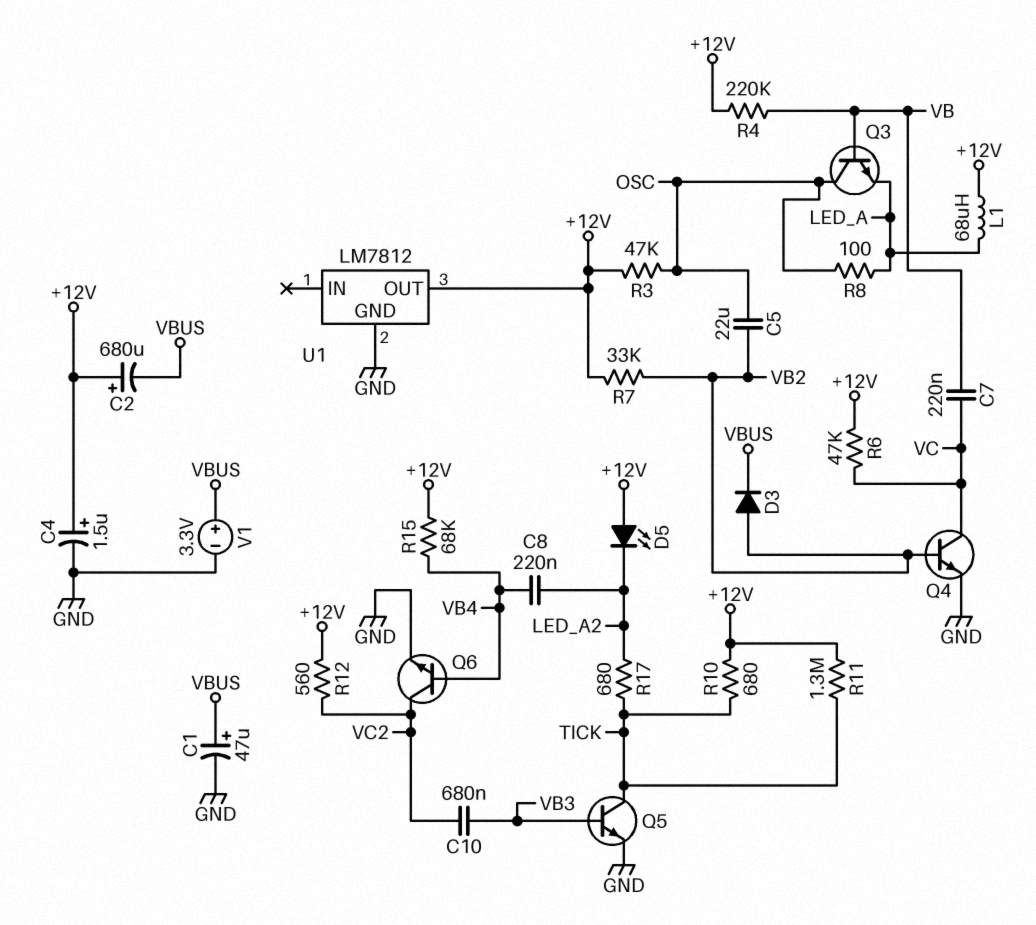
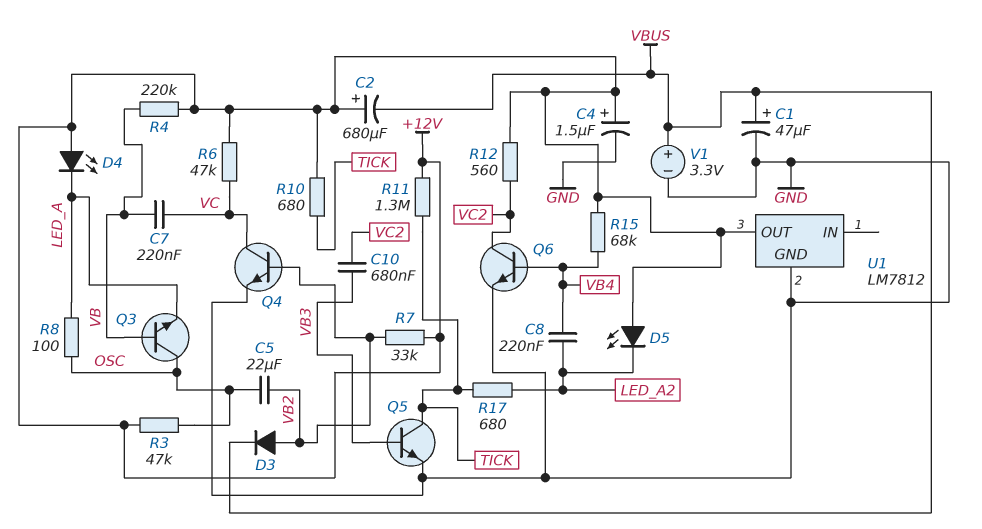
D4: none -> LED (A +12V, K LED_A)
L1: 68uH (+12V, LED_A) -> none

